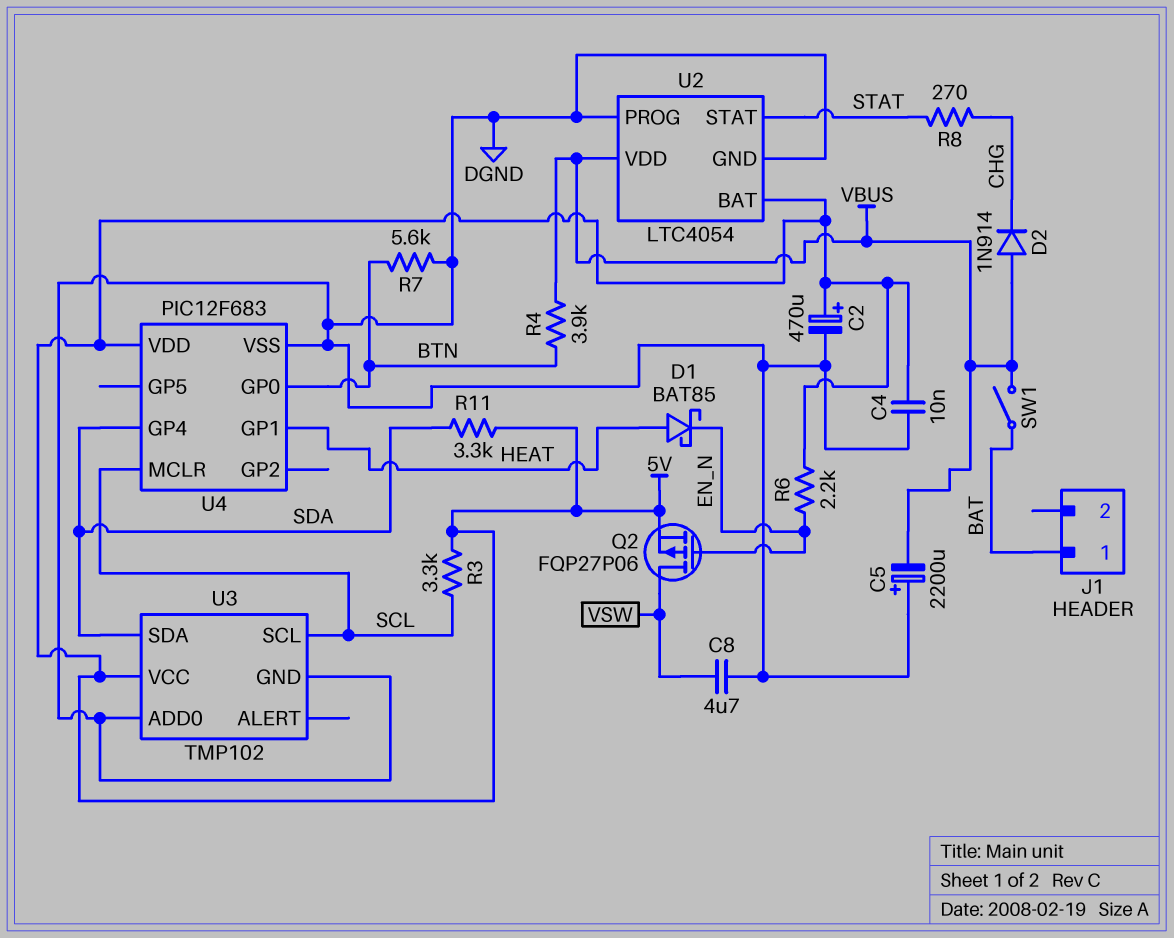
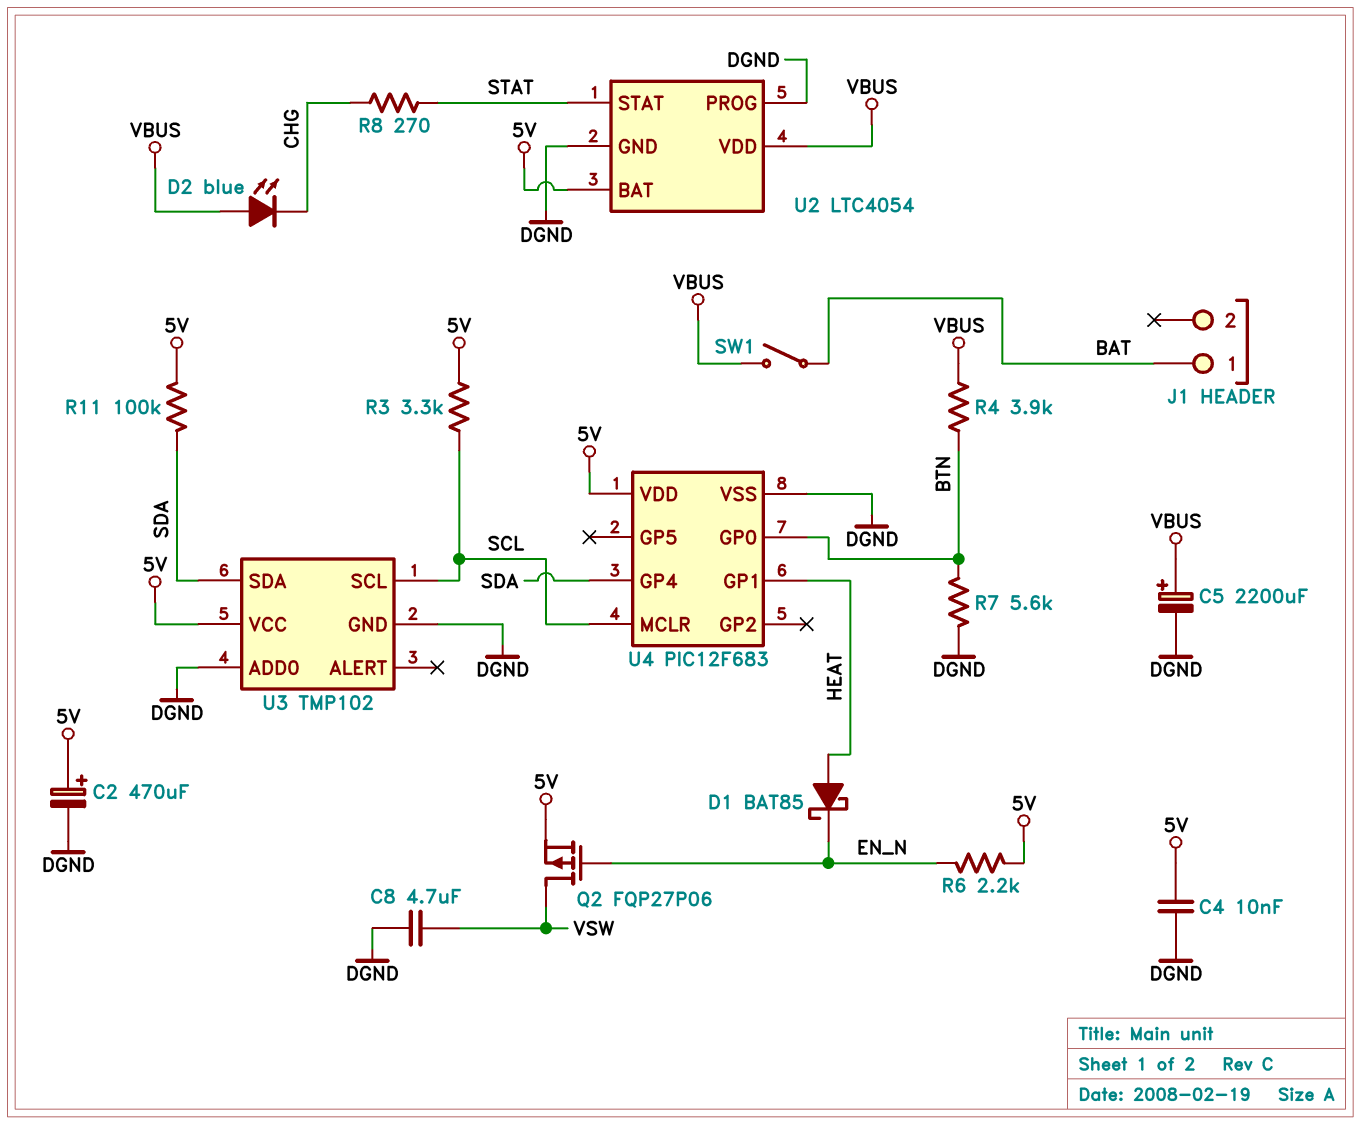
C5: 2200uF (plus DGND, minus VBUS) -> 2200uF (plus VBUS, minus DGND)
D2: diode 1N914 (A VBUS, K CHG) -> LED blue (A VBUS, K CHG)
R11: 3.3k (5V, SDA) -> 100k (5V, SDA)

